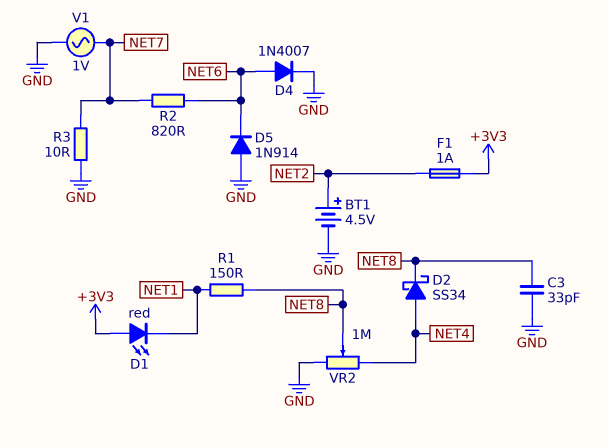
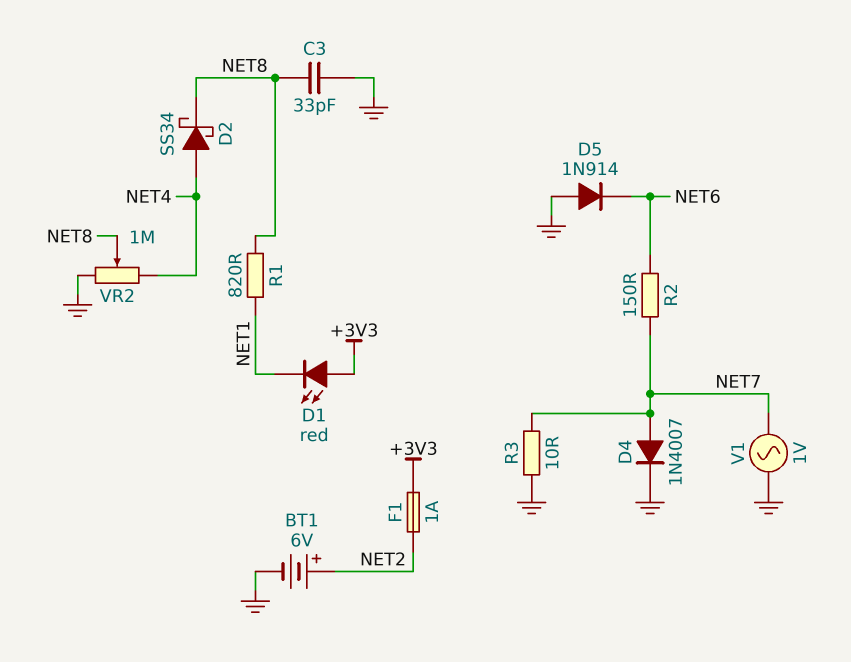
BT1: 4.5V (plus NET2, minus GND) -> 6V (plus NET2, minus GND)
D4: diode 1N4007 (A NET6, K GND) -> diode 1N4007 (A NET7, K GND)
R1: 150 (NET1, NET8) -> 820 (NET1, NET8)
R2: 820 (NET6, NET7) -> 150 (NET6, NET7)

